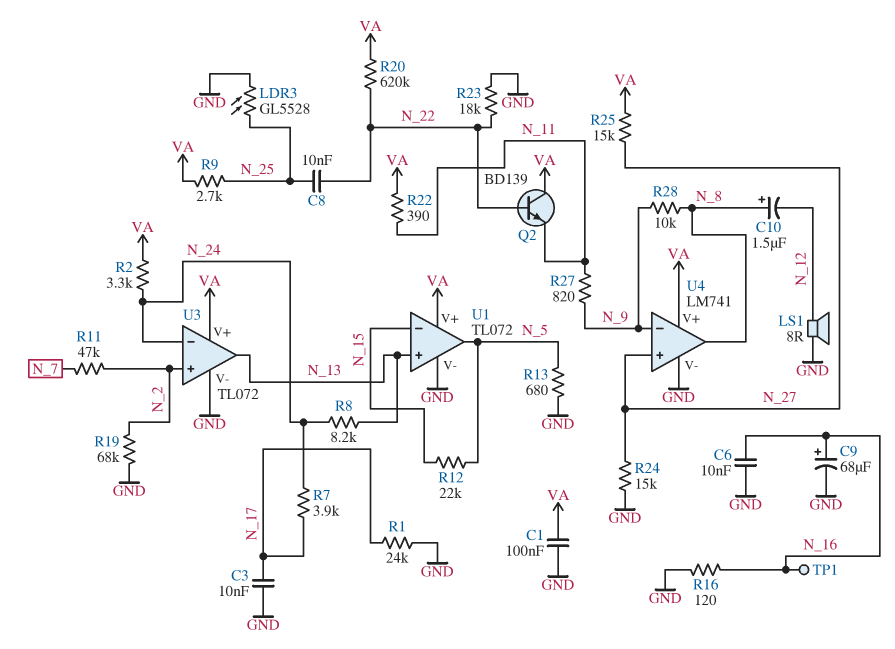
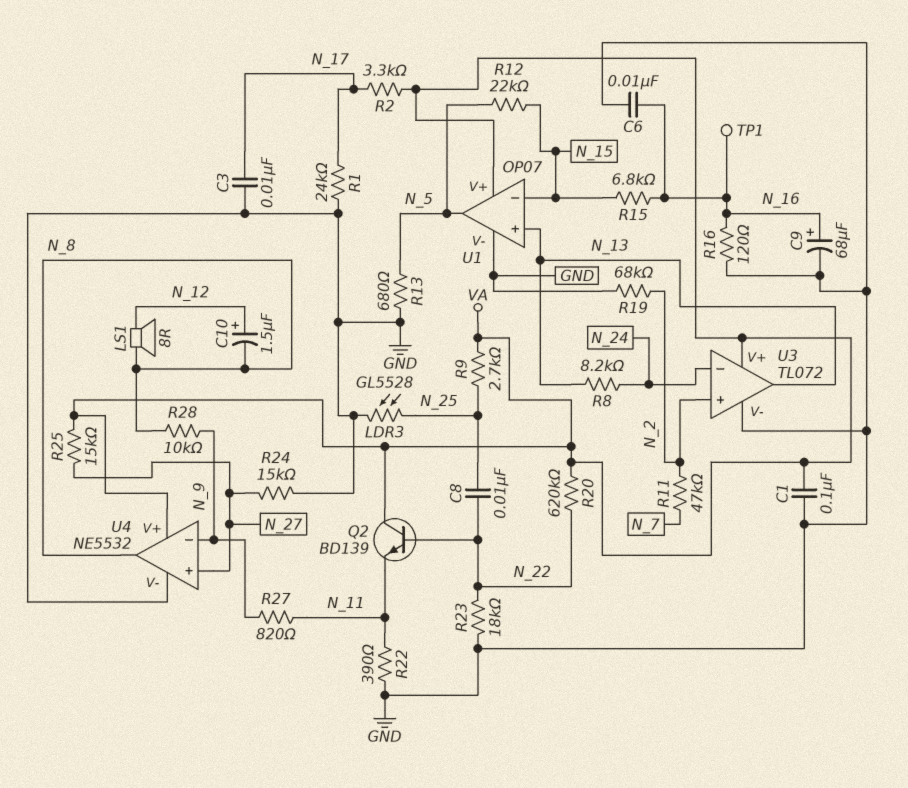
C10: 1.5uF (plus N_8, minus N_12) -> 1.5uF (plus N_12, minus N_8)
LS1: speaker 8R (GND, N_12) -> speaker 8R (N_8, N_12)
R2: 3.3k (N_24, VA) -> 3.3k (N_17, VA)
R7: 3.9k (N_17, N_24) -> none
R15: none -> 6.8k (N_15, N_16)
R22: 390 (N_11, VA) -> 390 (GND, N_11)
U1: TL072 -> OP07
U4: LM741 -> NE5532

